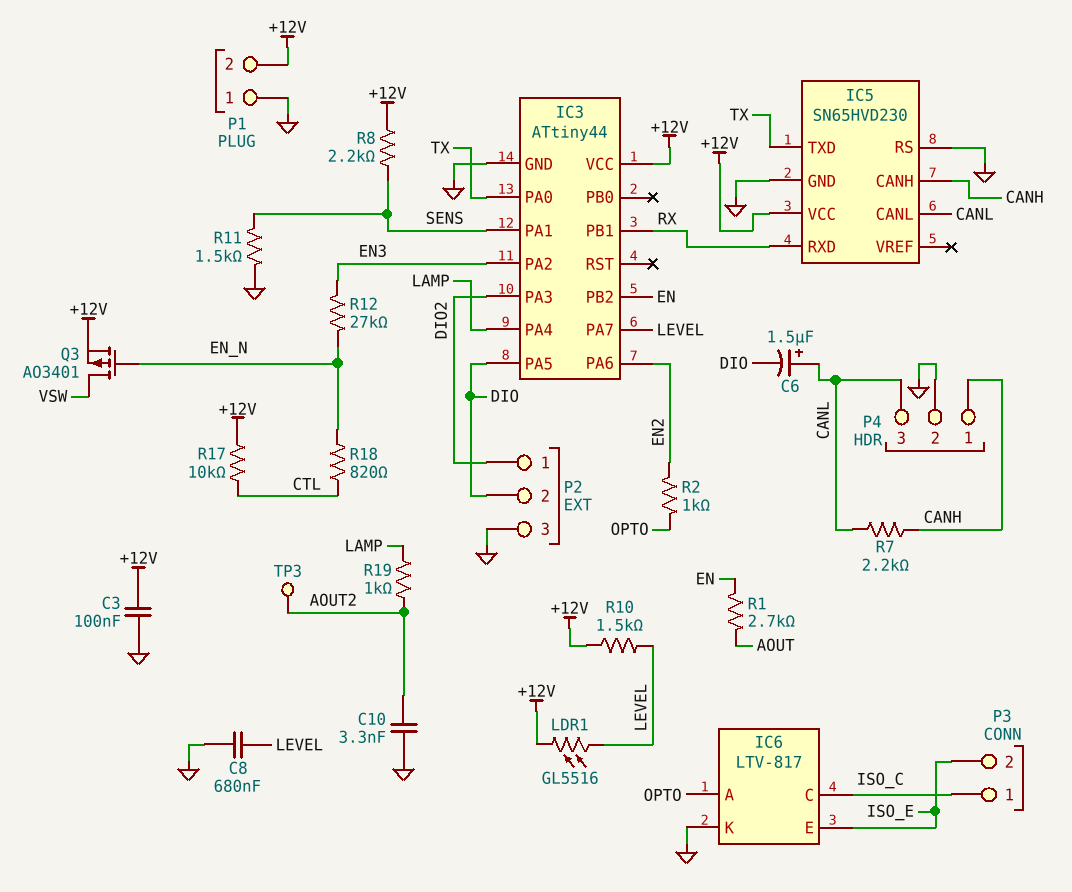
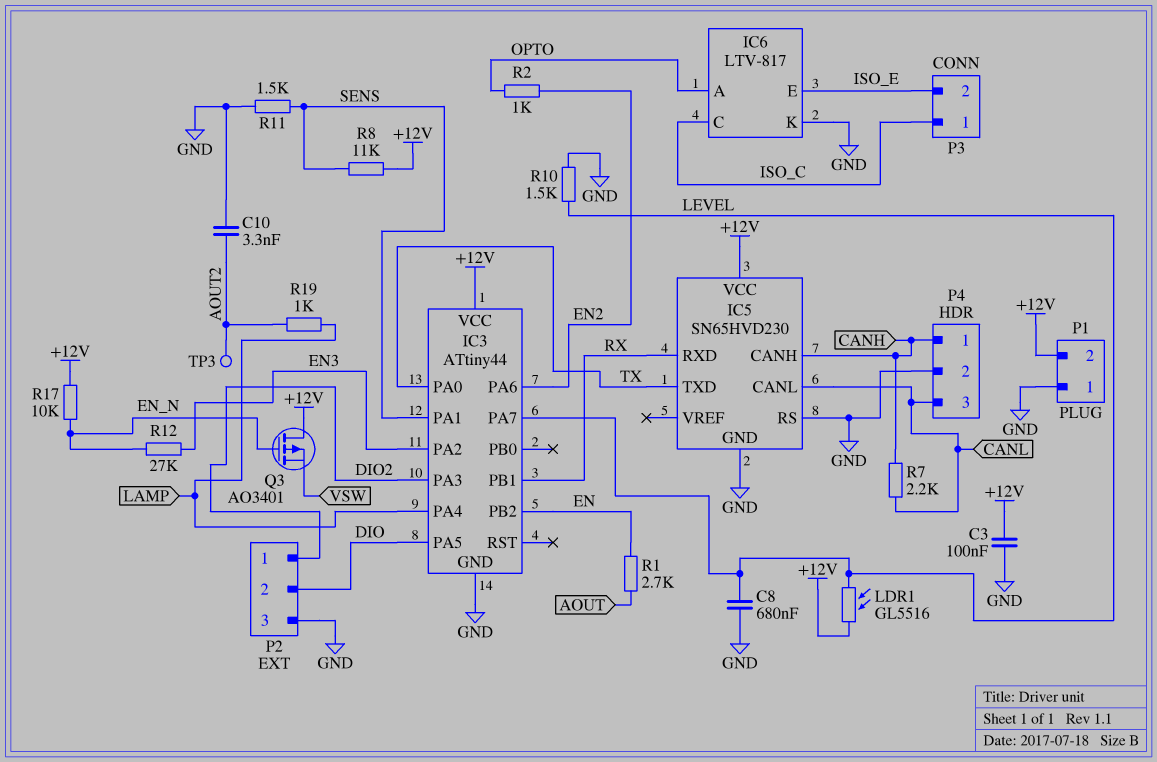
C6: 1.5uF (plus CANL, minus DIO) -> none
Q3: PMOS AO3401 (G EN_N, D VSW, S +12V) -> PMOS AO3401 (G EN_N, D +12V, S VSW)
R8: 2.2k (+12V, SENS) -> 11k (+12V, SENS)
R10: 1.5k (+12V, LEVEL) -> 1.5k (GND, LEVEL)
R17: 10k (+12V, CTL) -> 10k (+12V, EN_N)
R18: 820 (CTL, EN_N) -> none

